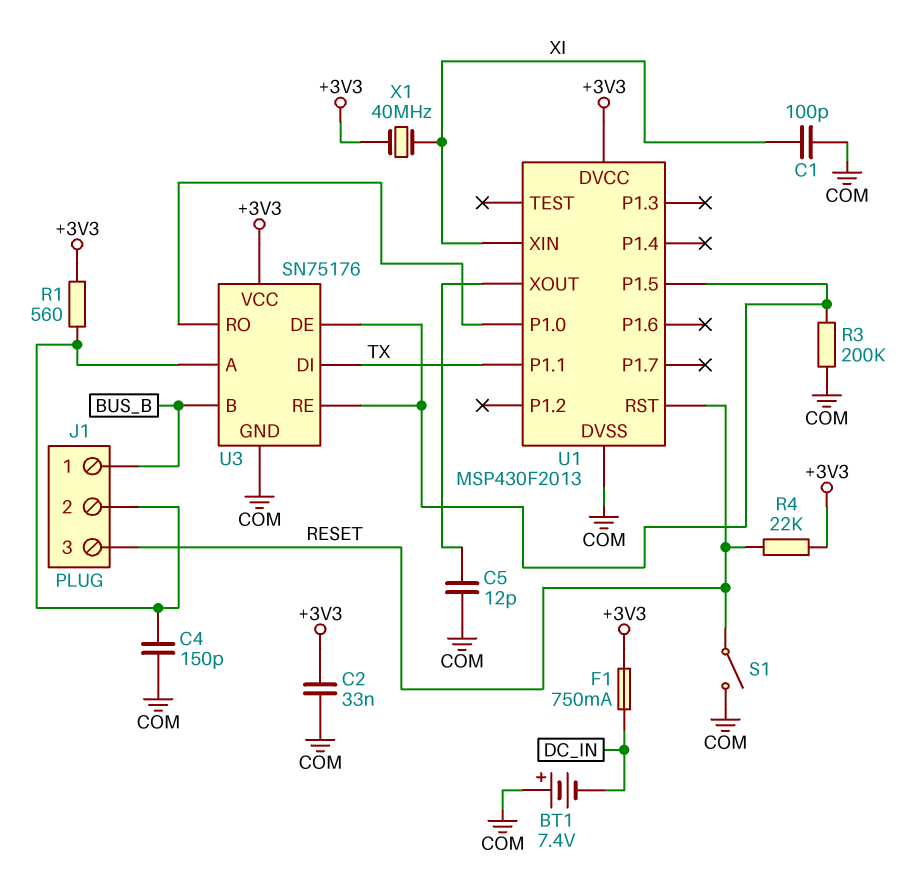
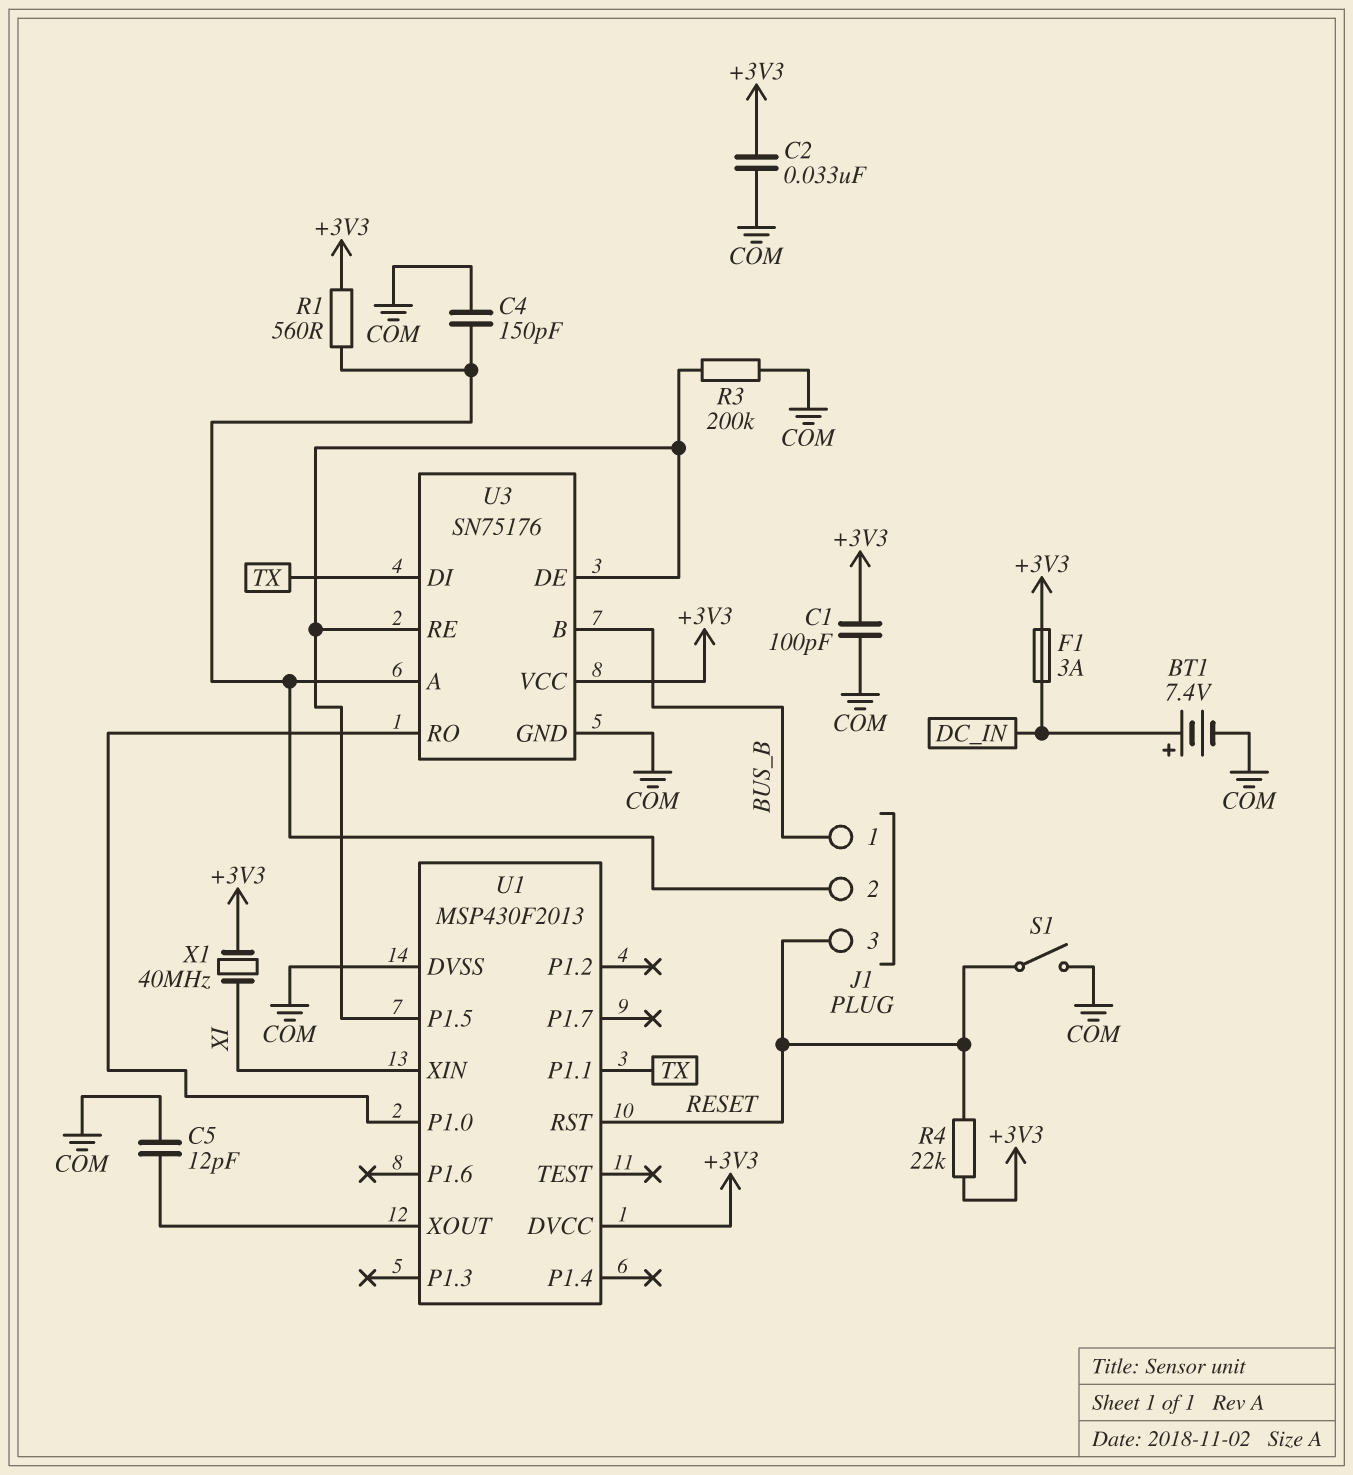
BT1: 7.4V (plus COM, minus DC_IN) -> 7.4V (plus DC_IN, minus COM)
C1: 100pF (COM, XI) -> 100pF (+3V3, COM)
F1: 750mA (+3V3, DC_IN) -> 3A (+3V3, DC_IN)

